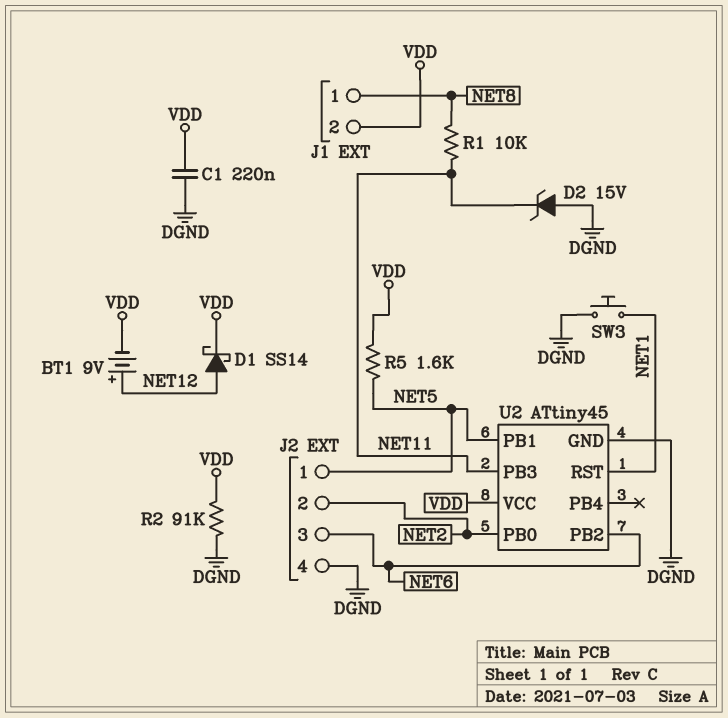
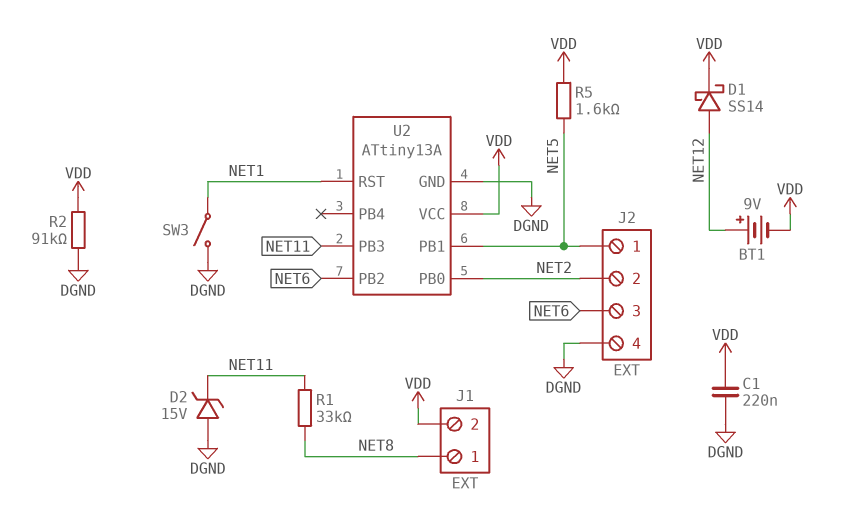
R1: 10k (NET8, NET11) -> 33k (NET8, NET11)
SW3: button (DGND, NET1) -> switch (DGND, NET1)
U2: ATtiny45 -> ATtiny13A

